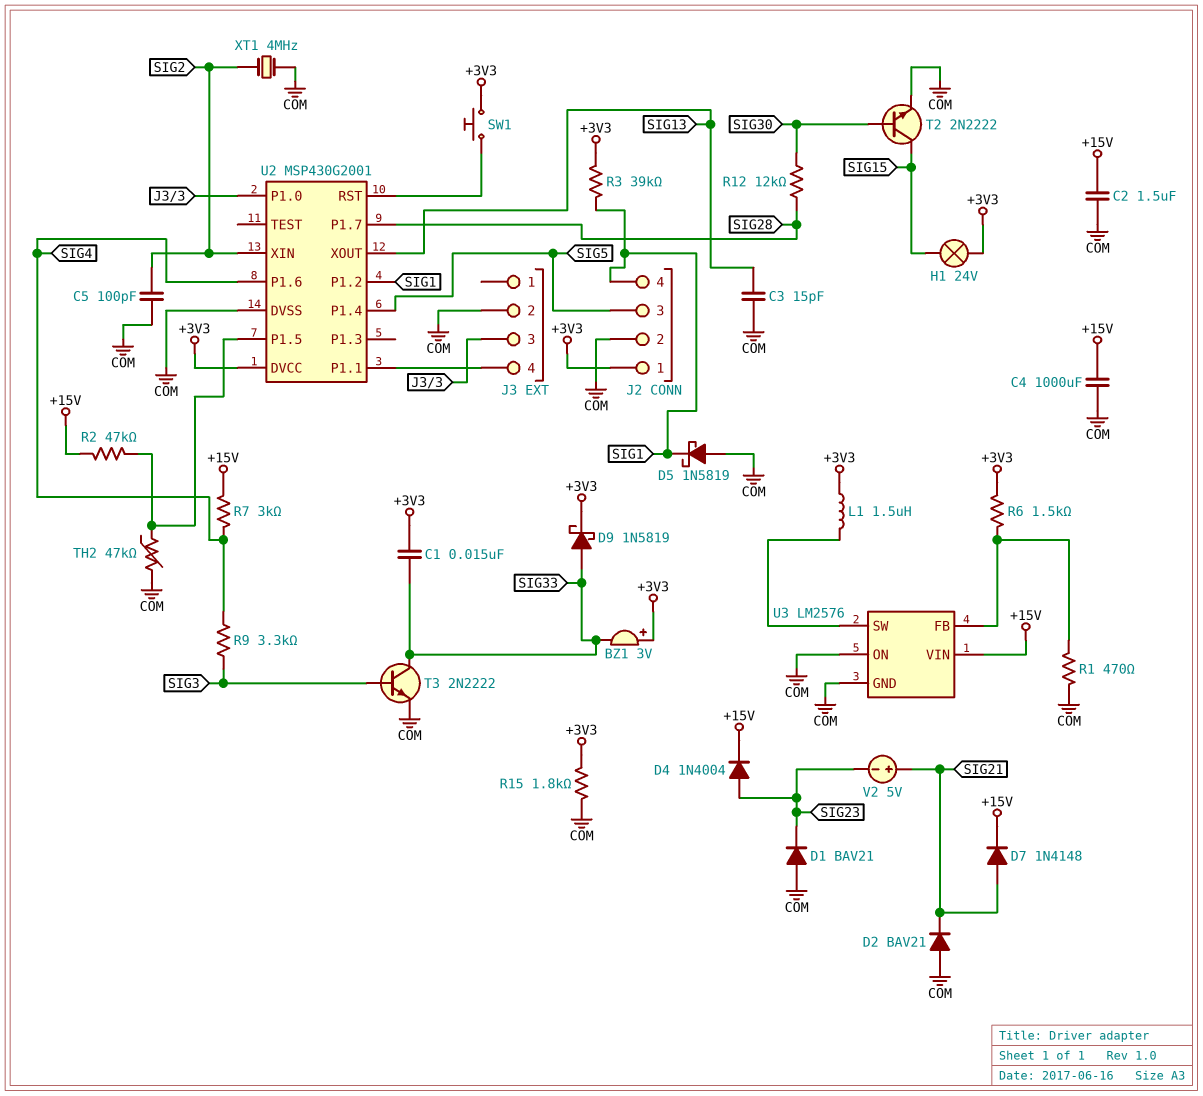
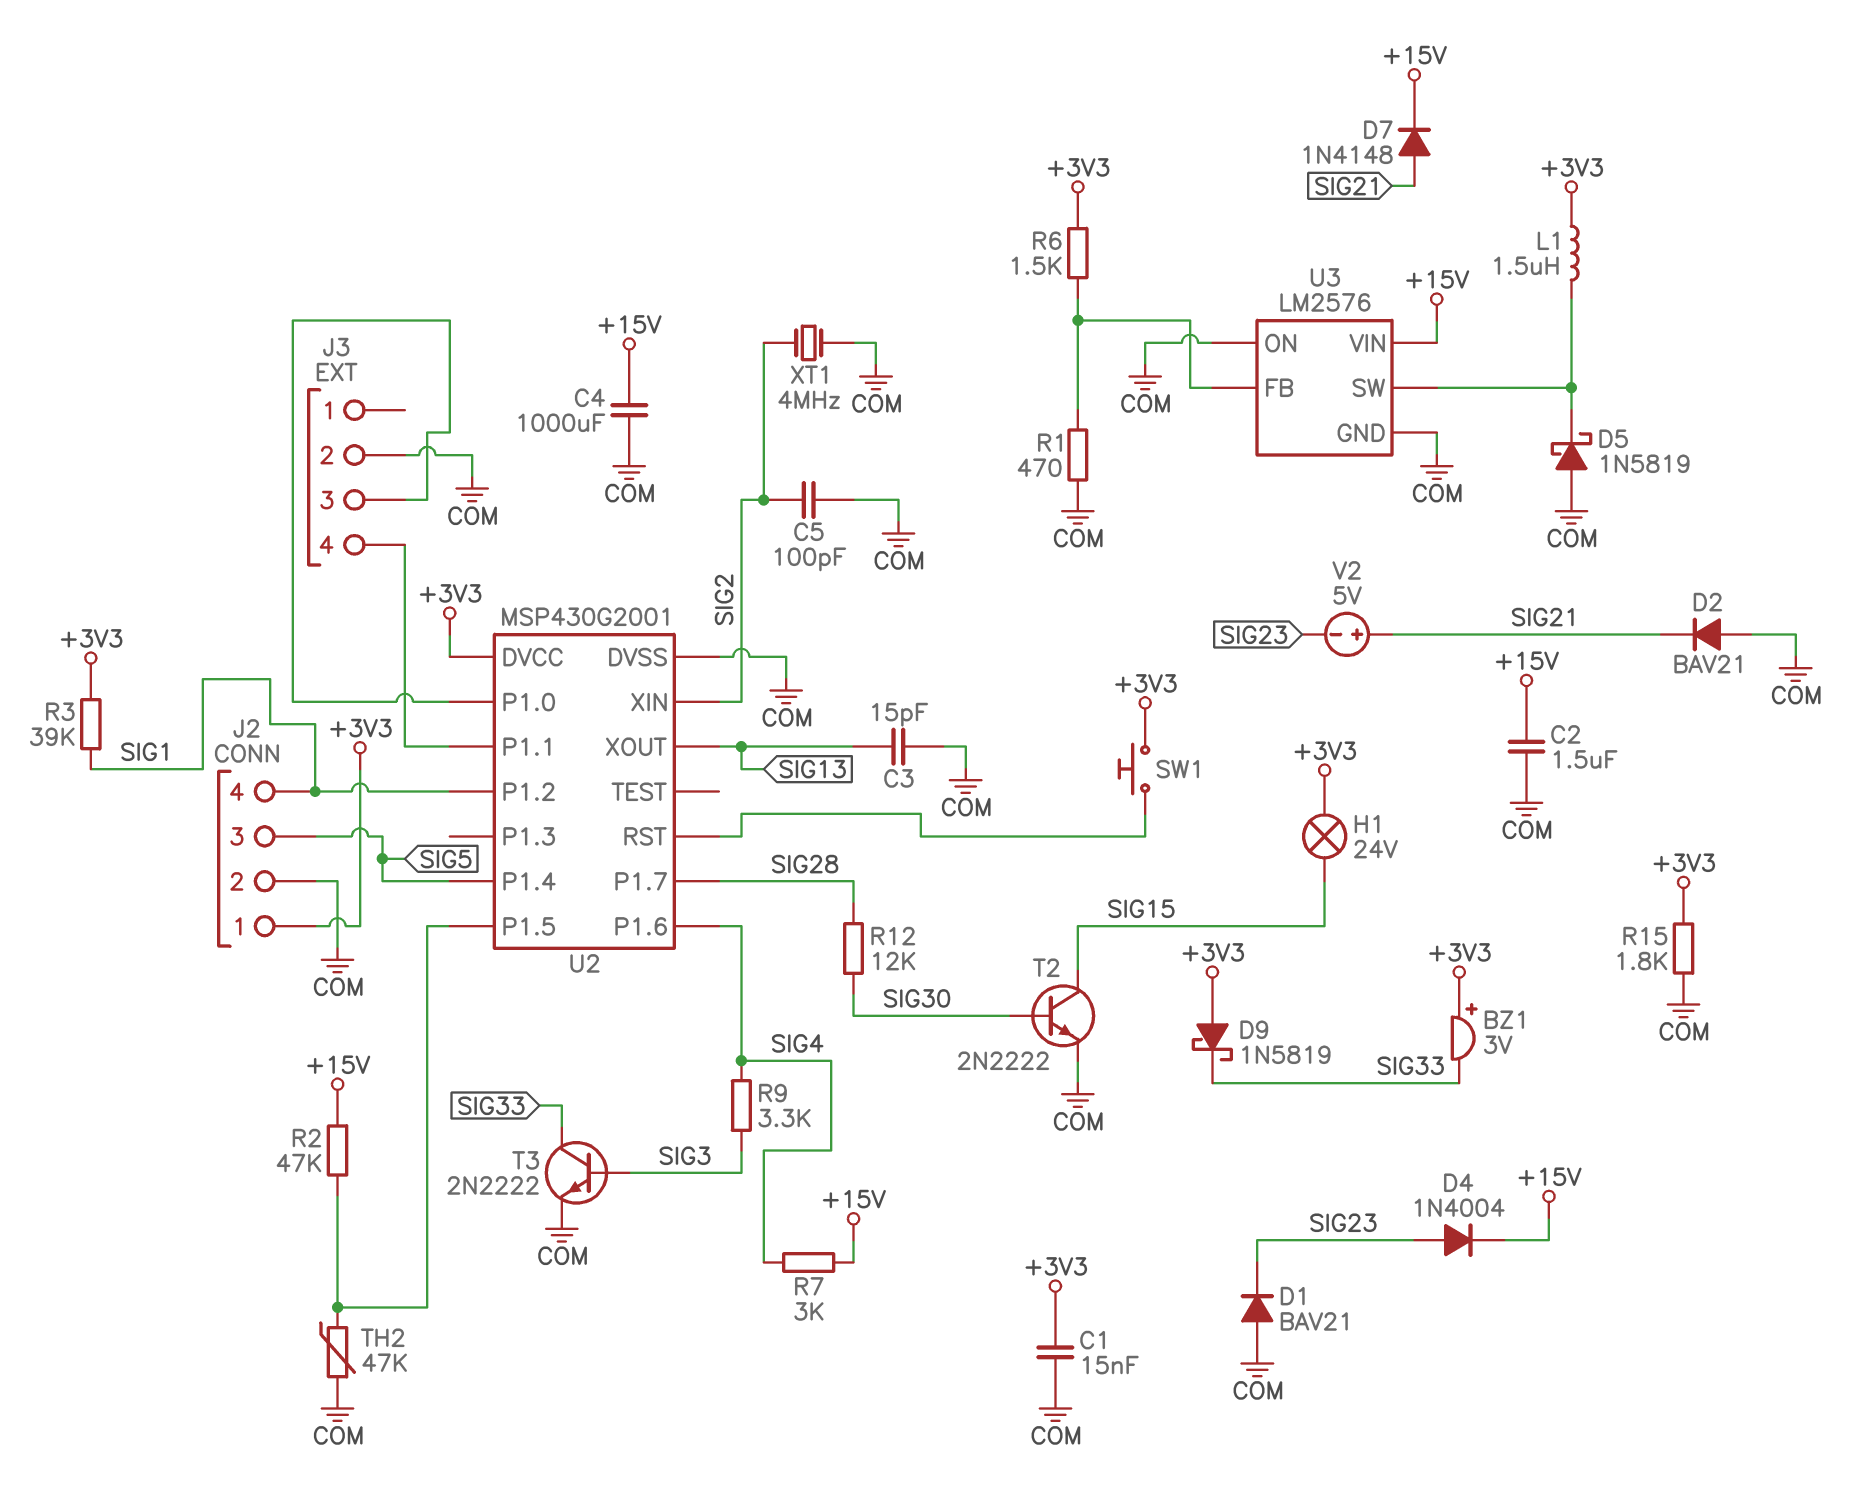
C1: 15nF (+3V3, SIG33) -> 15nF (+3V3, COM)
D5: schottky 1N5819 (A COM, K SIG1) -> schottky 1N5819 (A COM, K U3/SW)
D9: schottky 1N5819 (A SIG33, K +3V3) -> schottky 1N5819 (A +3V3, K SIG33)

